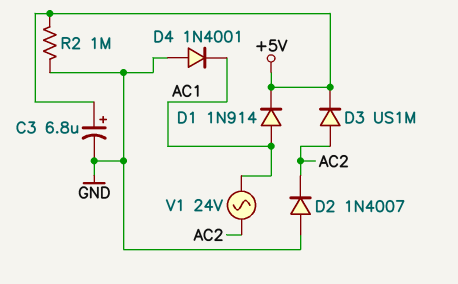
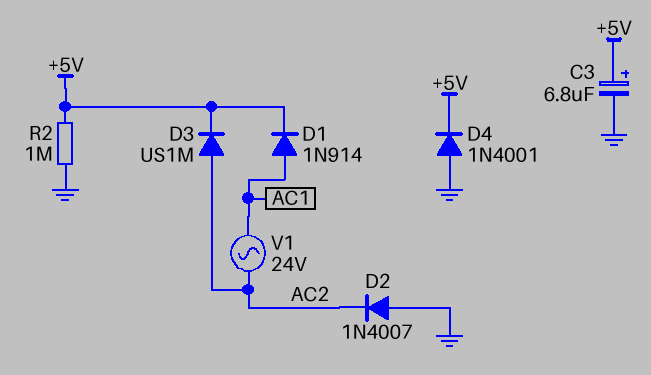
D4: diode 1N4001 (A GND, K AC1) -> diode 1N4001 (A GND, K +5V)

